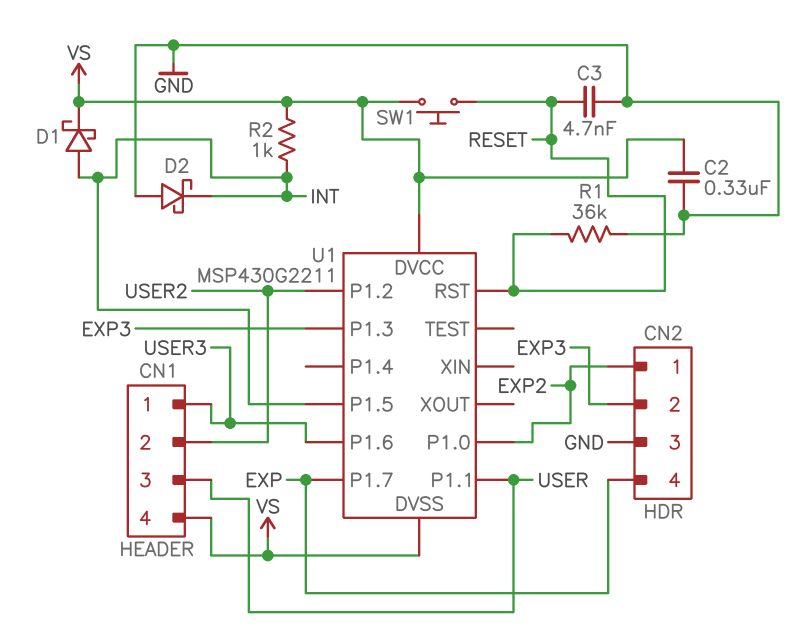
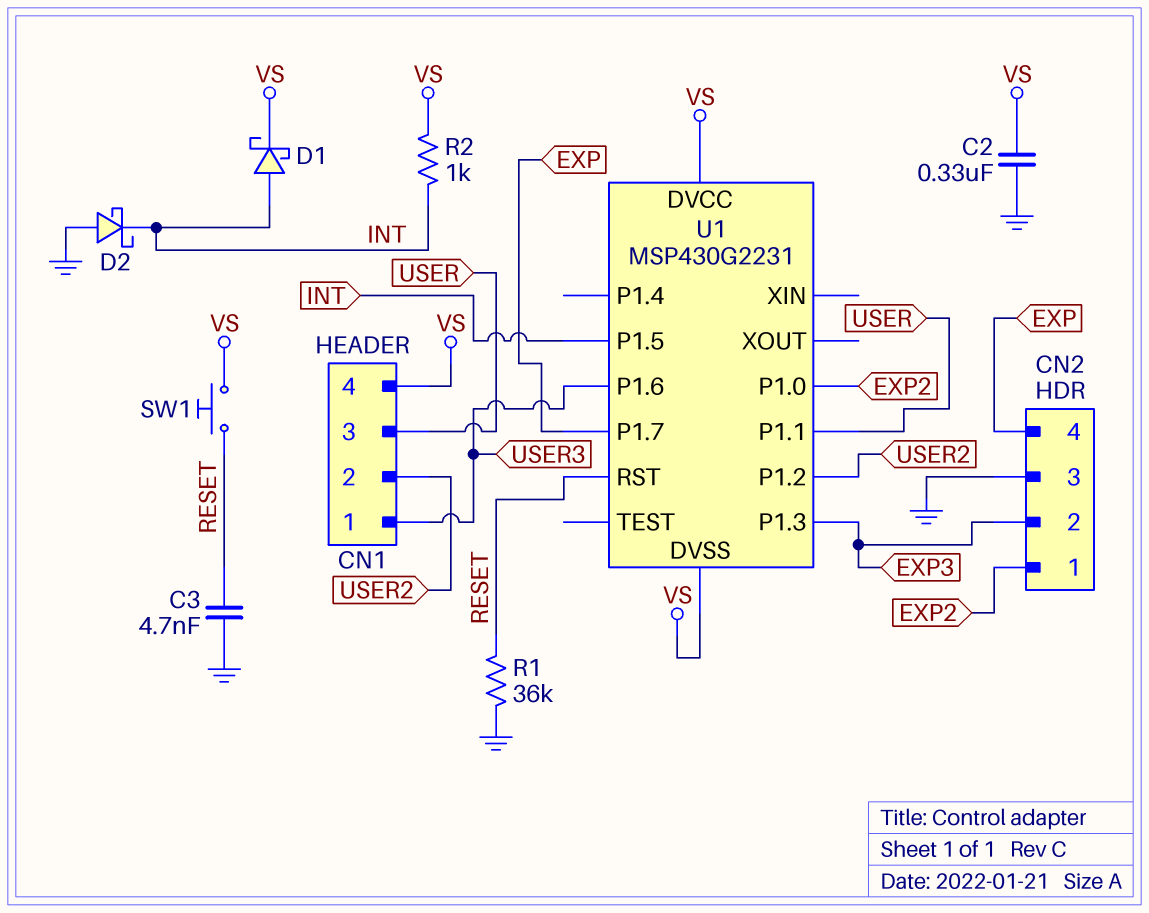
U1: MSP430G2211 -> MSP430G2231

